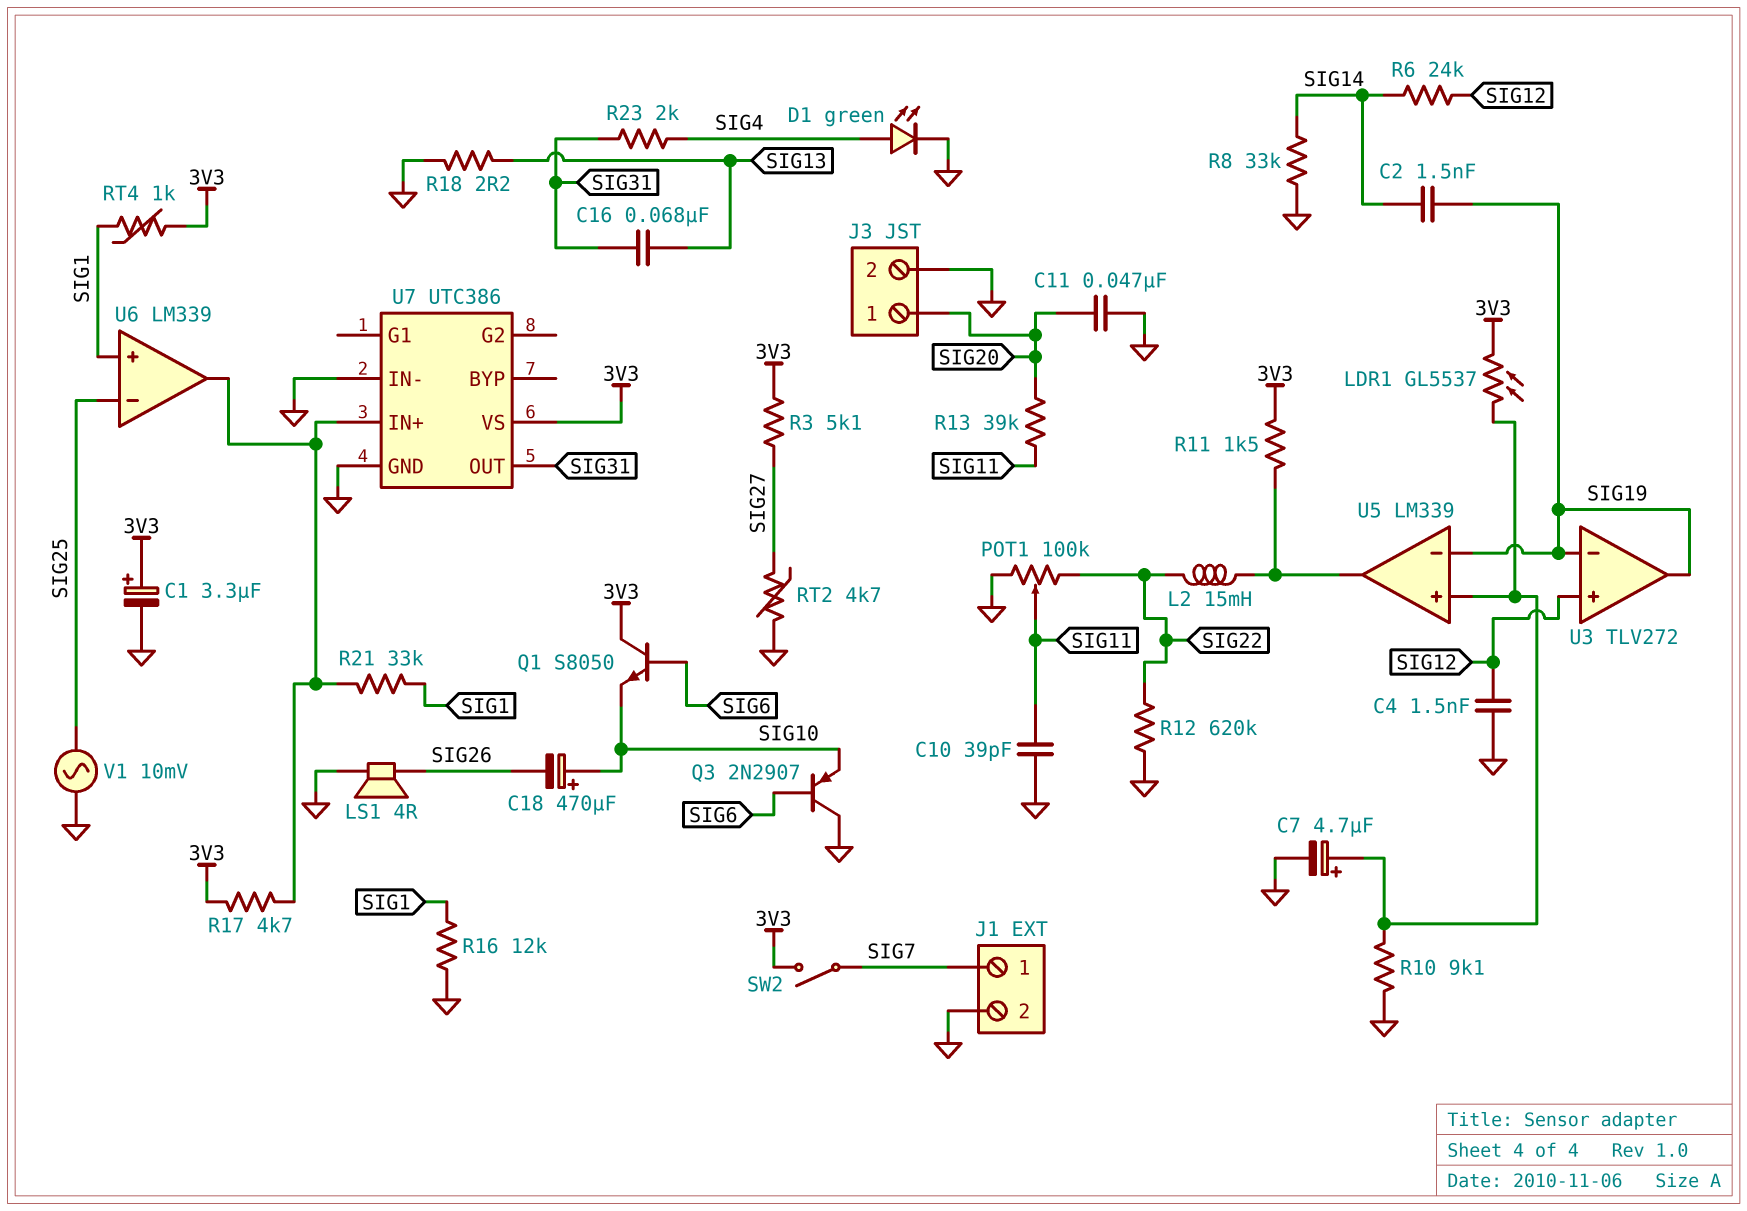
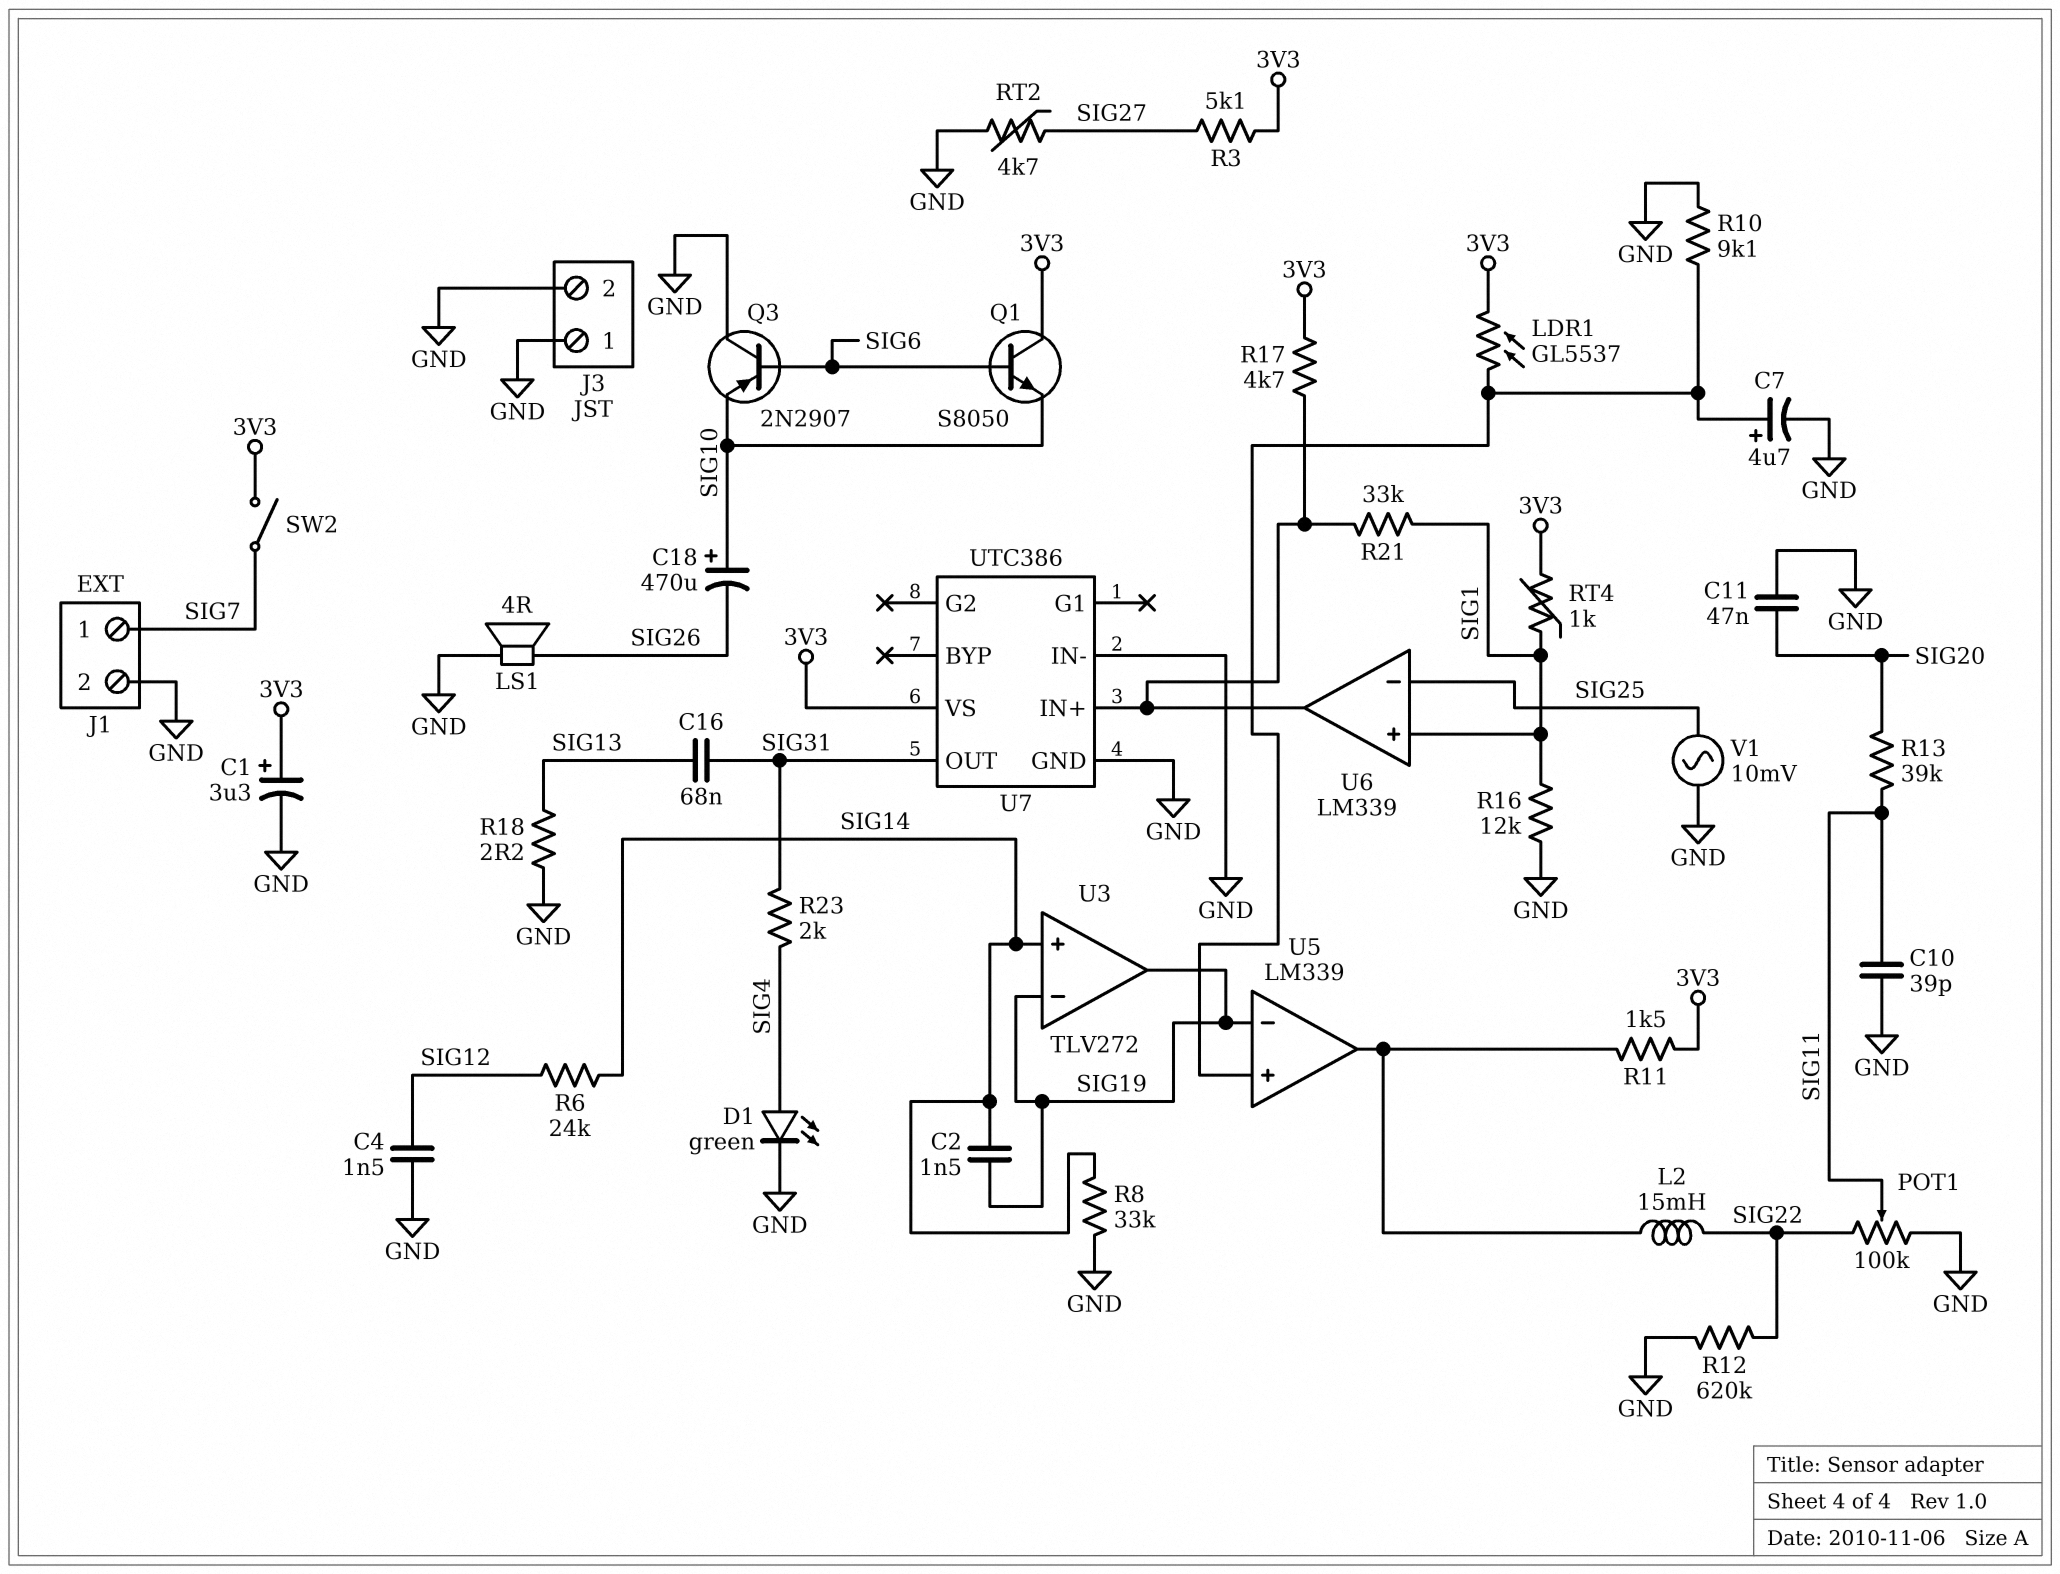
J3 pin 1: SIG20 -> GND
U3 pin in+: SIG12 -> SIG14

